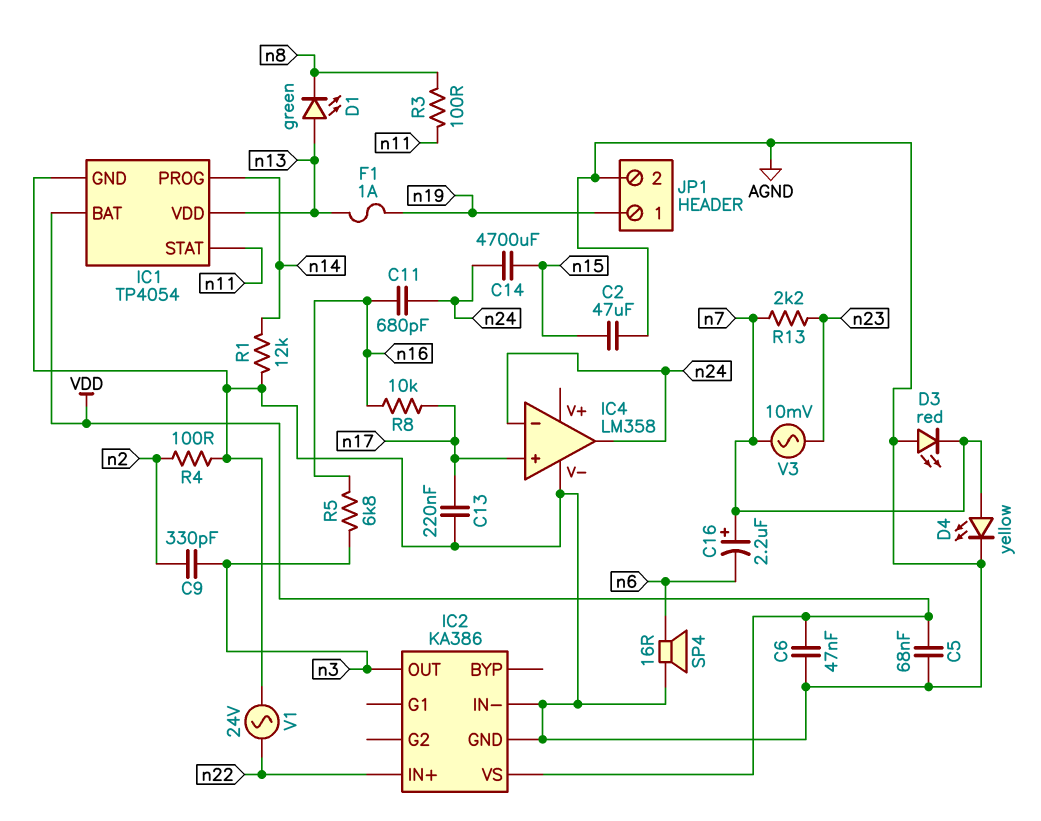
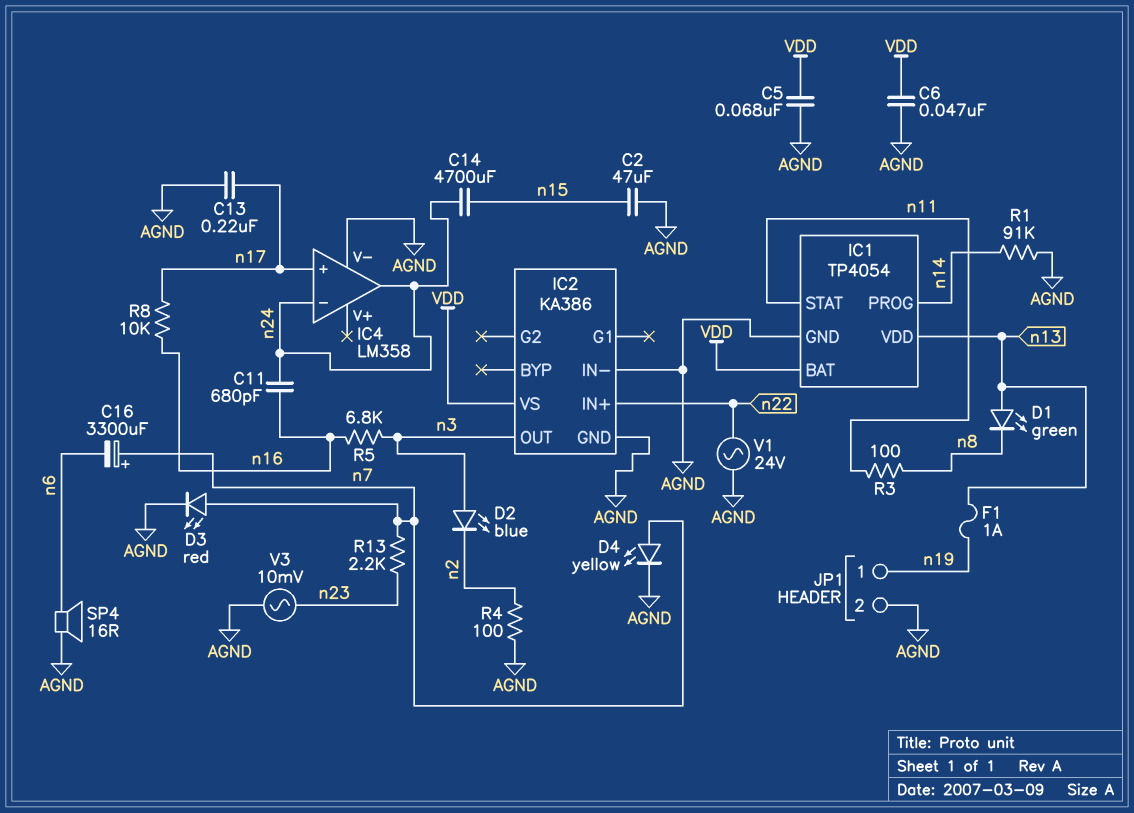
C9: 330pF (n2, n3) -> none
C16: 2.2uF (plus n7, minus n6) -> 3300uF (plus n7, minus n6)
D2: none -> LED blue (A n3, K n2)
D3: LED red (A AGND, K n7) -> LED red (A n7, K AGND)
R1: 12k (AGND, n14) -> 91k (AGND, n14)
V3: AC 10mV (n7, n23) -> AC 10mV (AGND, n23)

